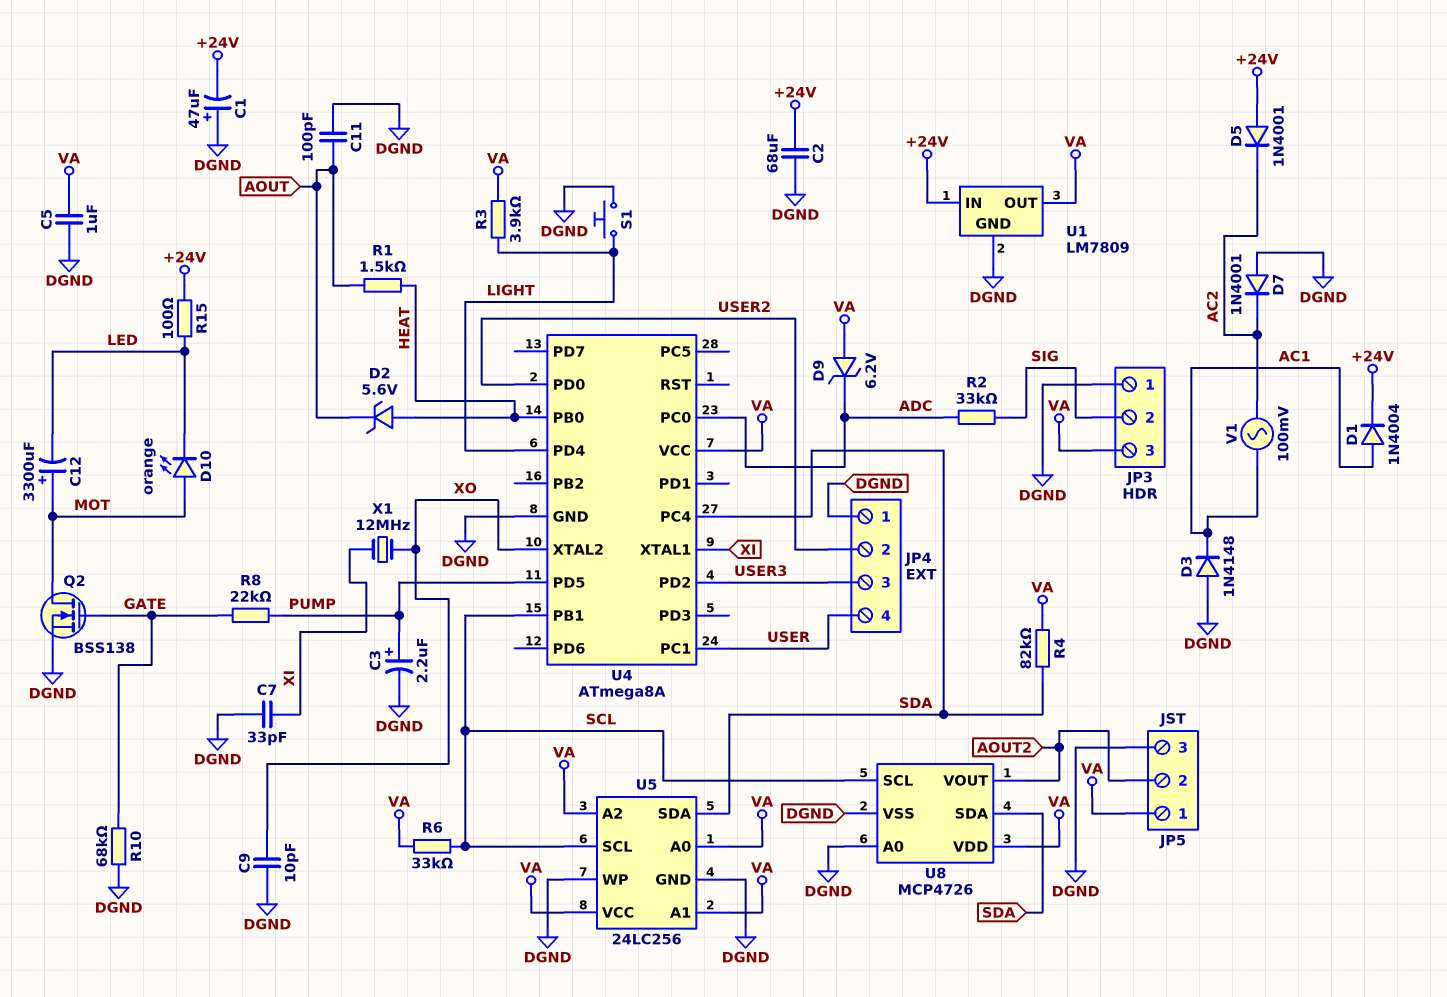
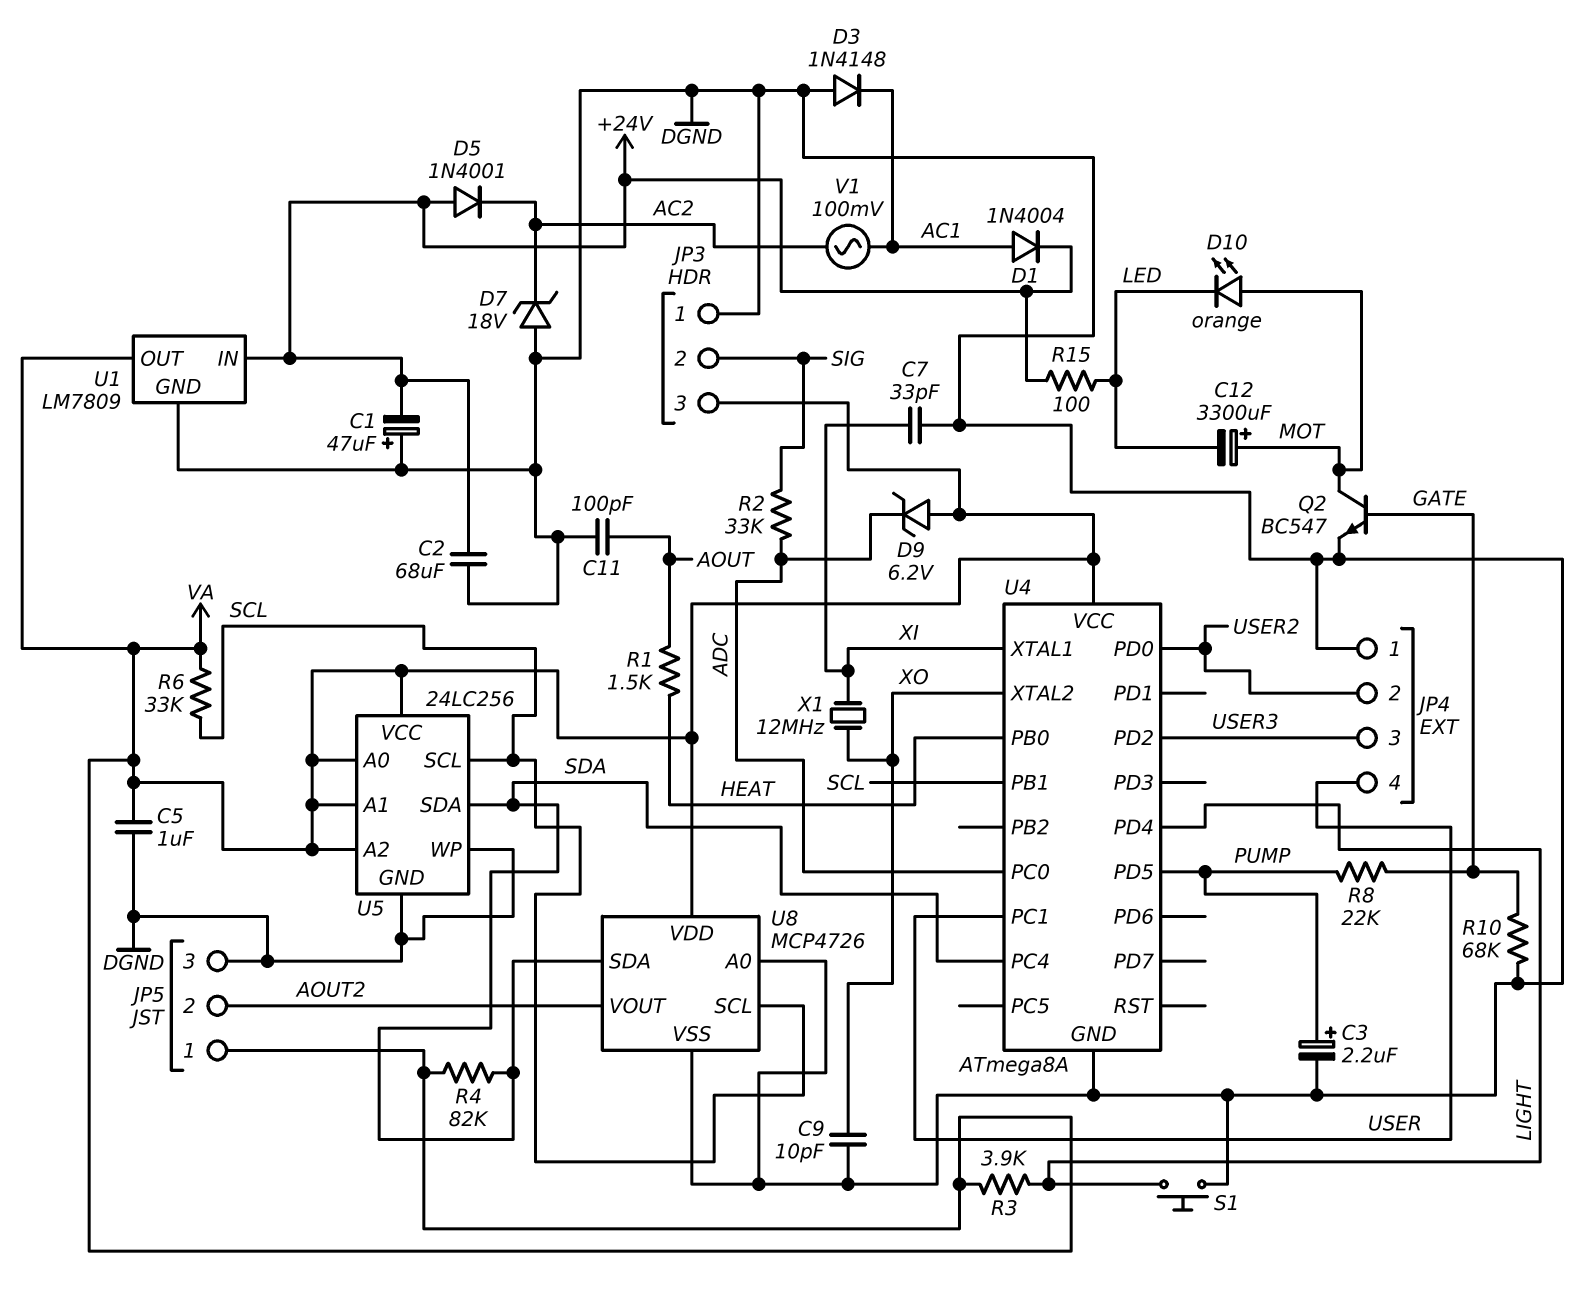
D2: zener 5.6V (A HEAT, K AOUT) -> none
D7: diode 1N4001 (A DGND, K AC2) -> zener 18V (A DGND, K AC2)
Q2: NMOS BSS138 (G GATE, D MOT, S DGND) -> NPN BC547 (B GATE, C MOT, E DGND)

